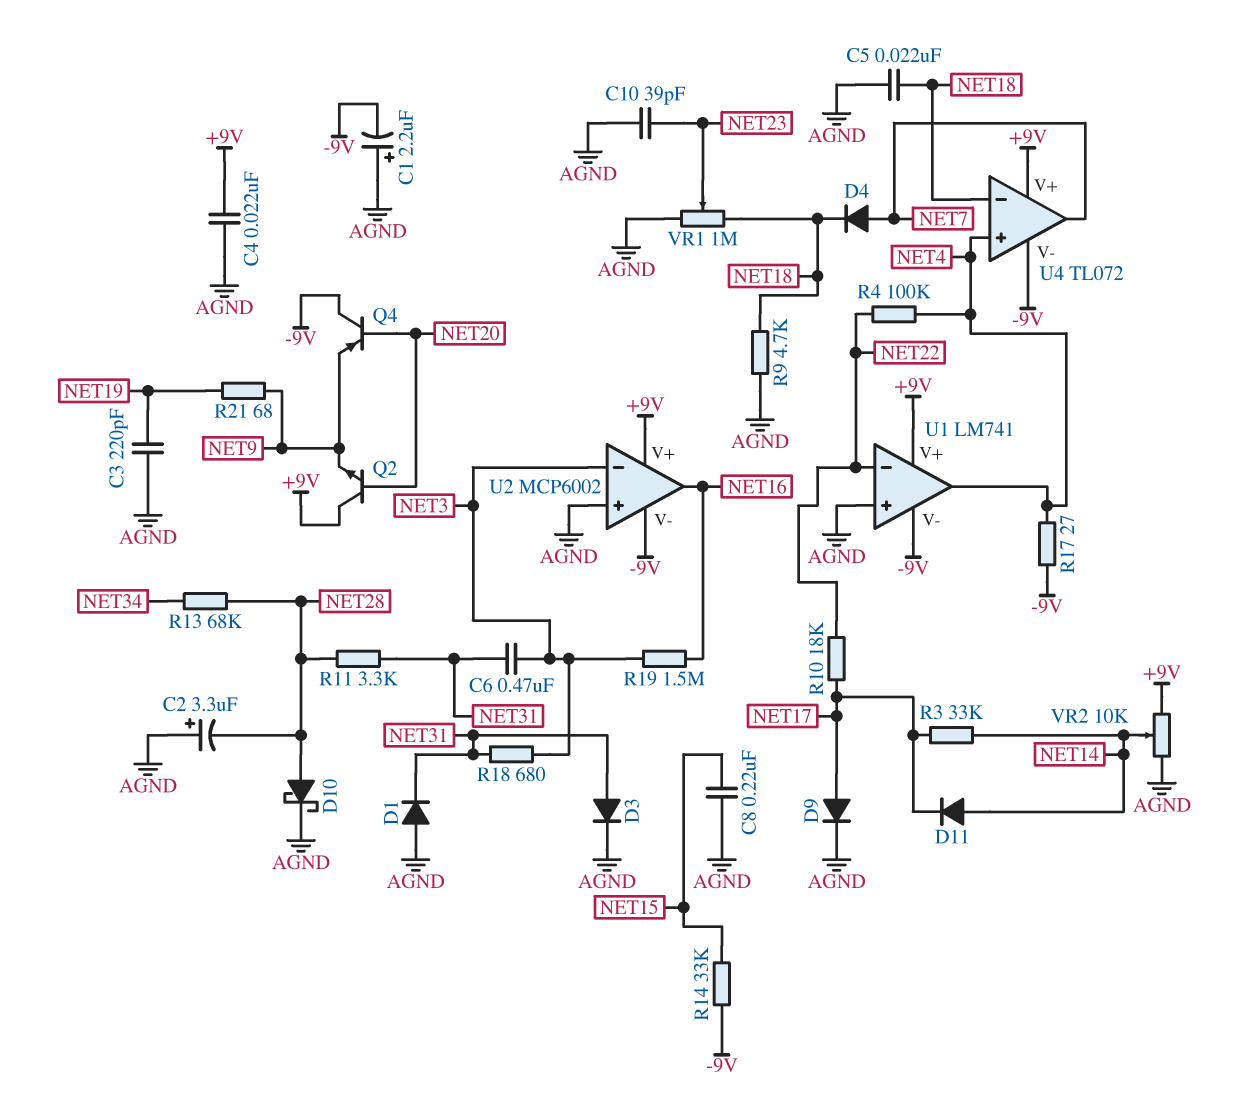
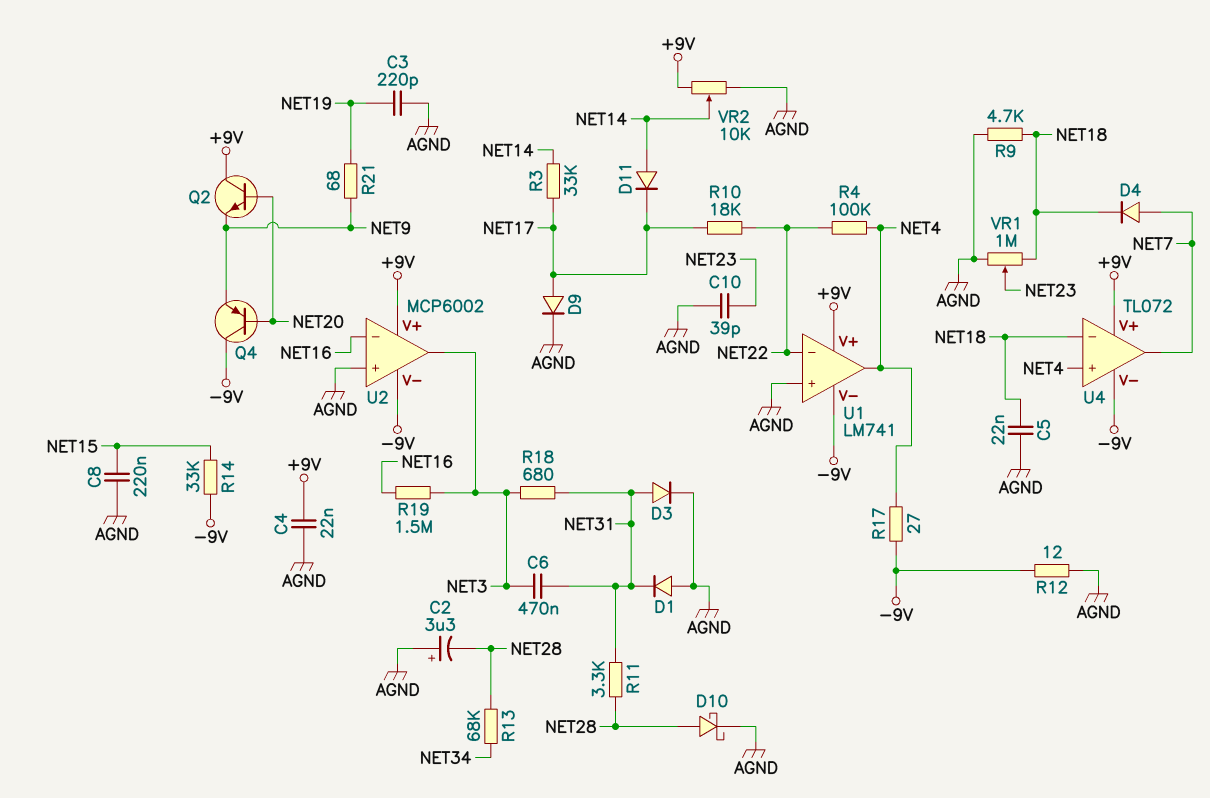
C1: 2.2uF (plus AGND, minus -9V) -> none
R12: none -> 12 (-9V, AGND)
U2 pin in-: NET3 -> NET16
U2 pin out: NET16 -> NET3

